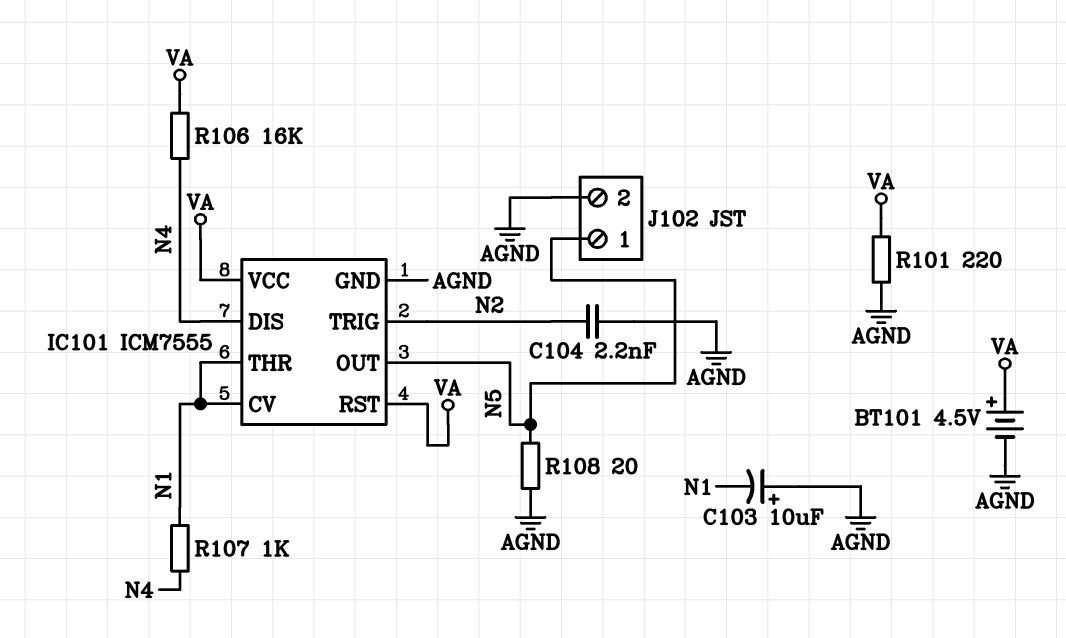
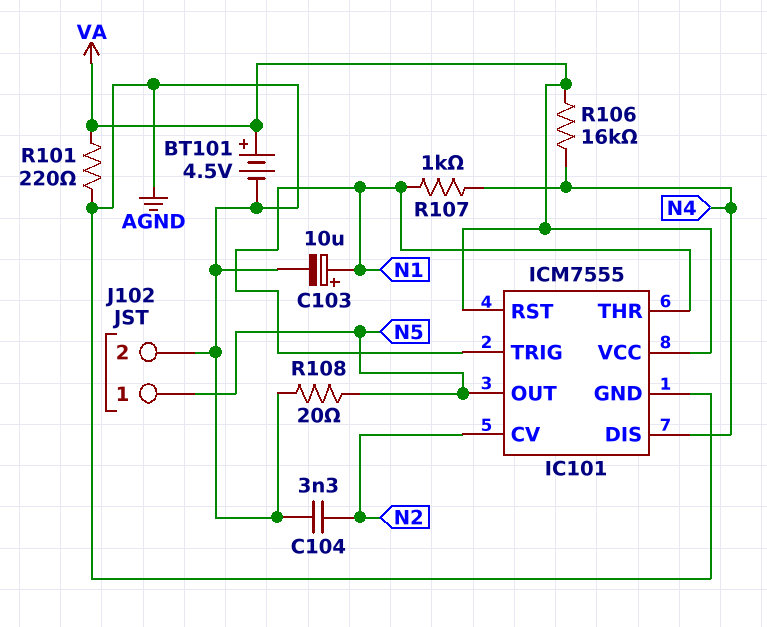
C103: 10uF (plus AGND, minus N1) -> 10uF (plus N1, minus AGND)
C104: 2.2nF (AGND, N2) -> 3.3nF (AGND, N2)
IC101 pin CV: N1 -> N2
IC101 pin TRIG: N2 -> N1

